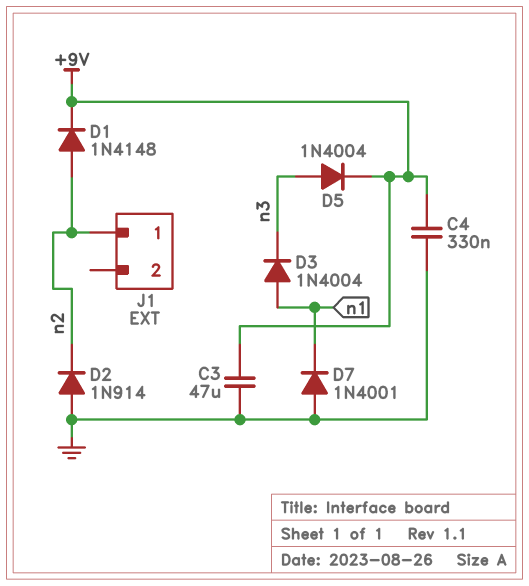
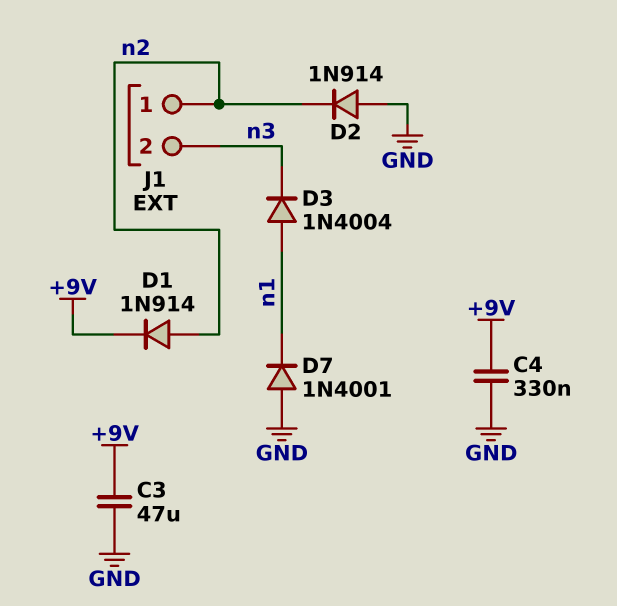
D1: diode 1N4148 (A n2, K +9V) -> diode 1N914 (A n2, K +9V)
D5: diode 1N4004 (A n3, K +9V) -> none
J1 pin 2: none -> n3

